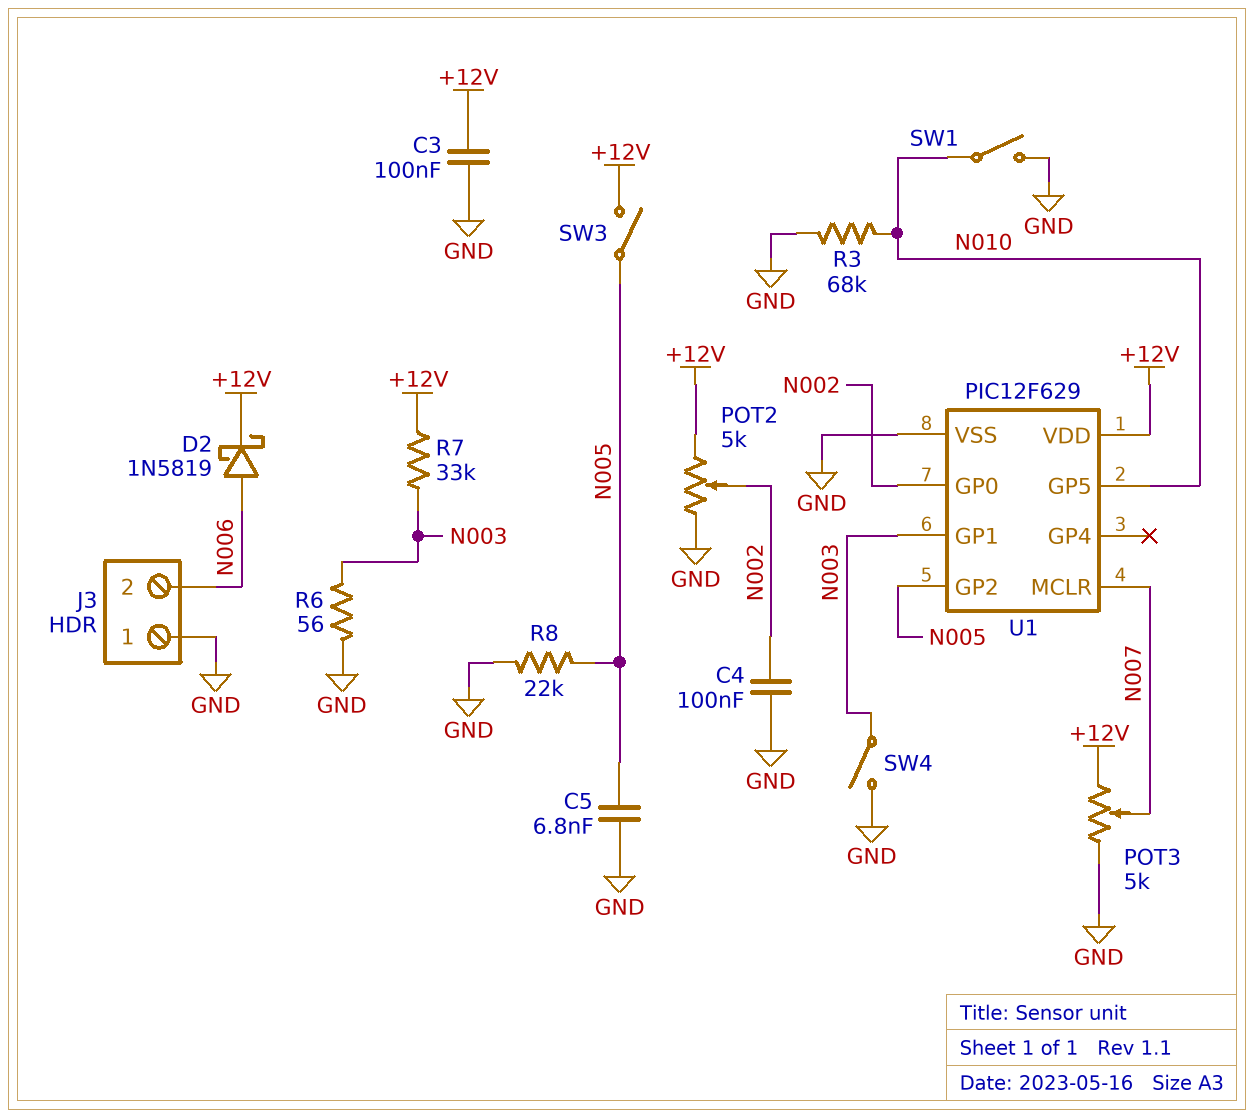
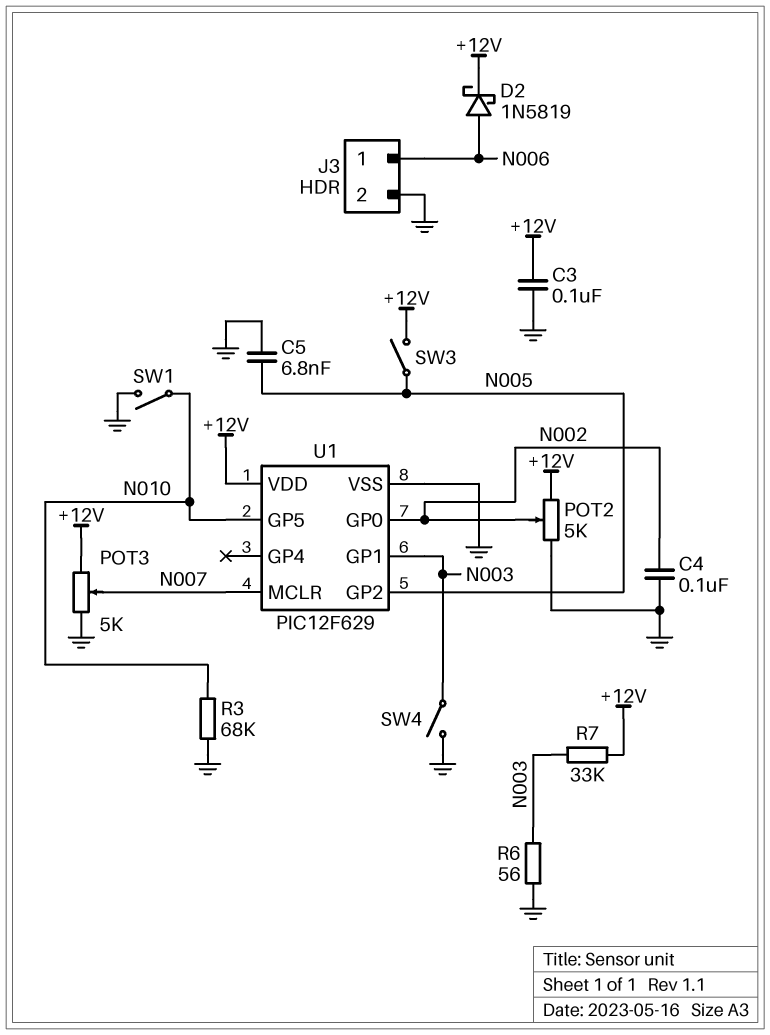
J3 pin 1: GND -> N006
J3 pin 2: N006 -> GND
R8: 22k (GND, N005) -> none

